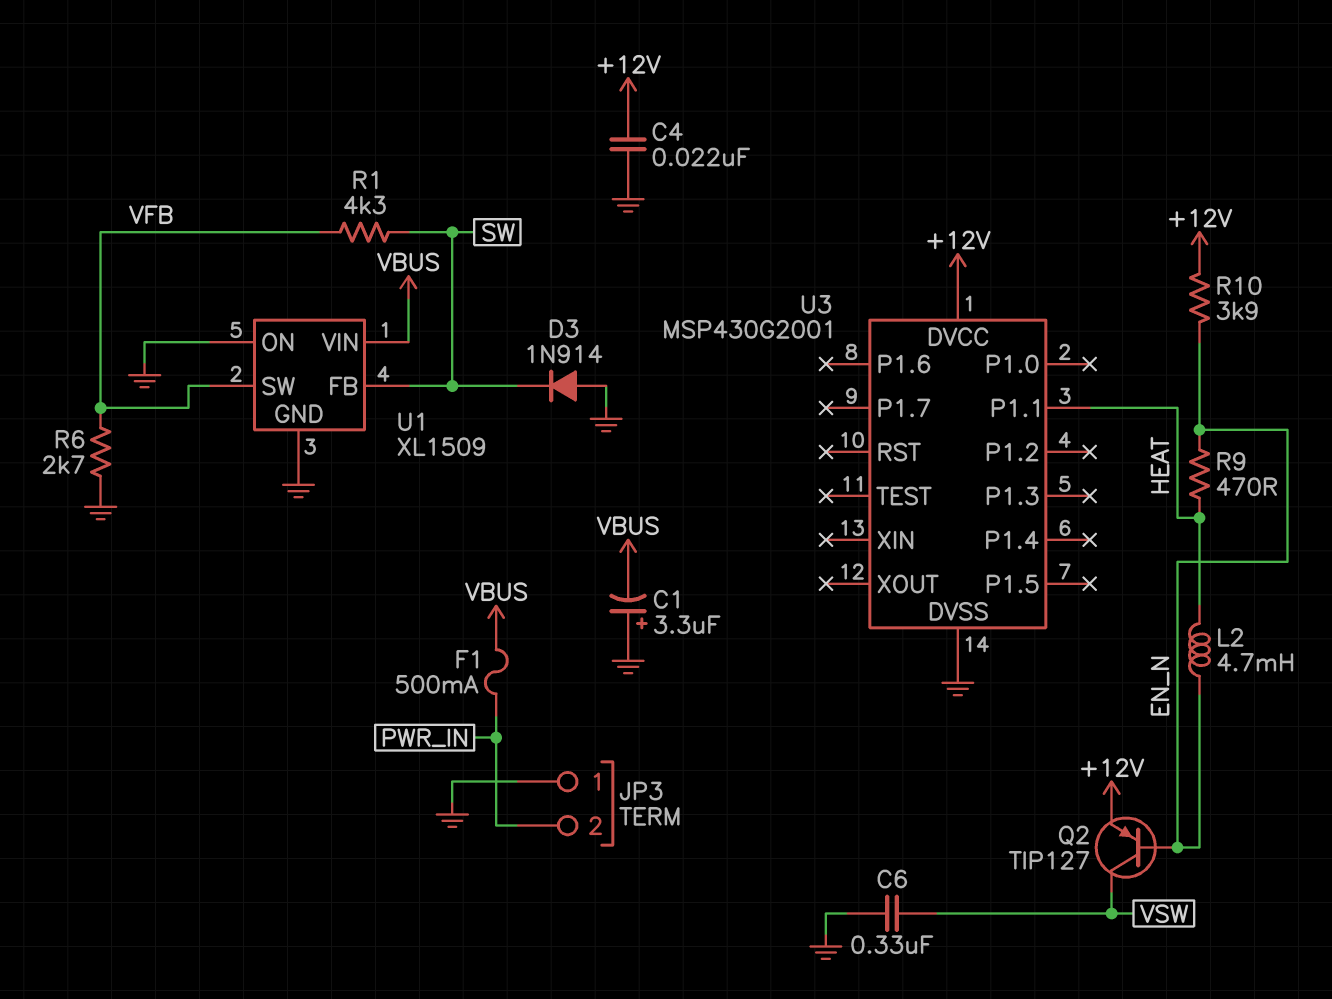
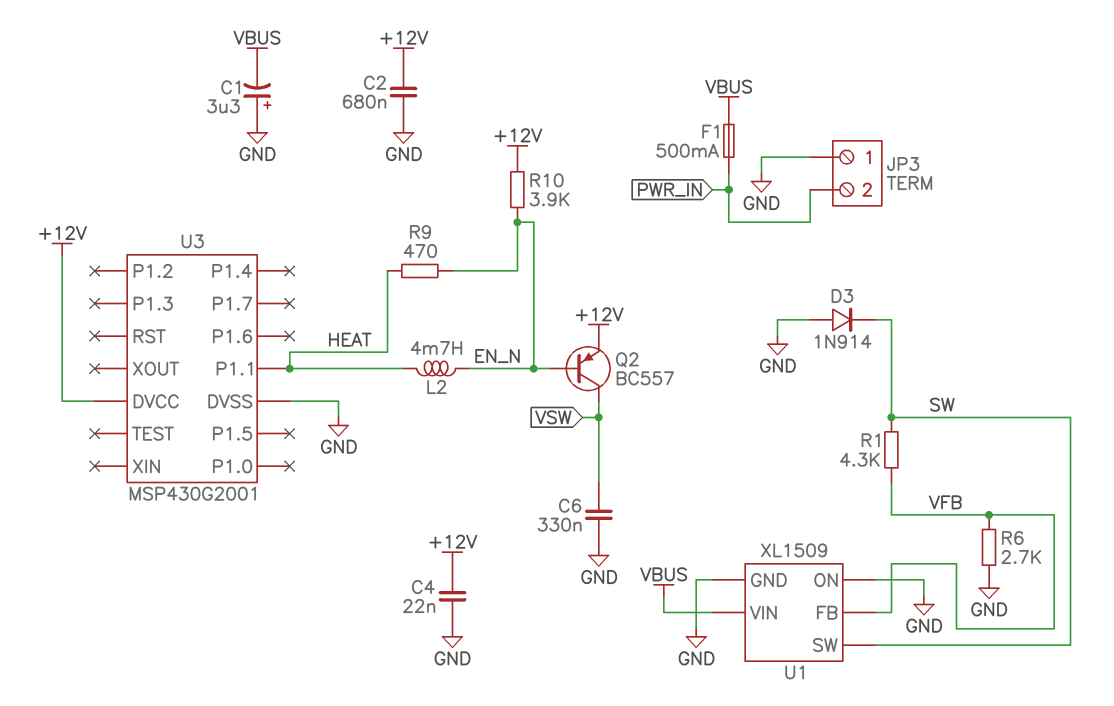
C2: none -> 680nF (+12V, GND)
Q2: PNP TIP127 (B EN_N, C VSW, E +12V) -> PNP BC557 (B EN_N, C VSW, E +12V)
U1 pin FB: SW -> VFB
U1 pin SW: VFB -> SW

